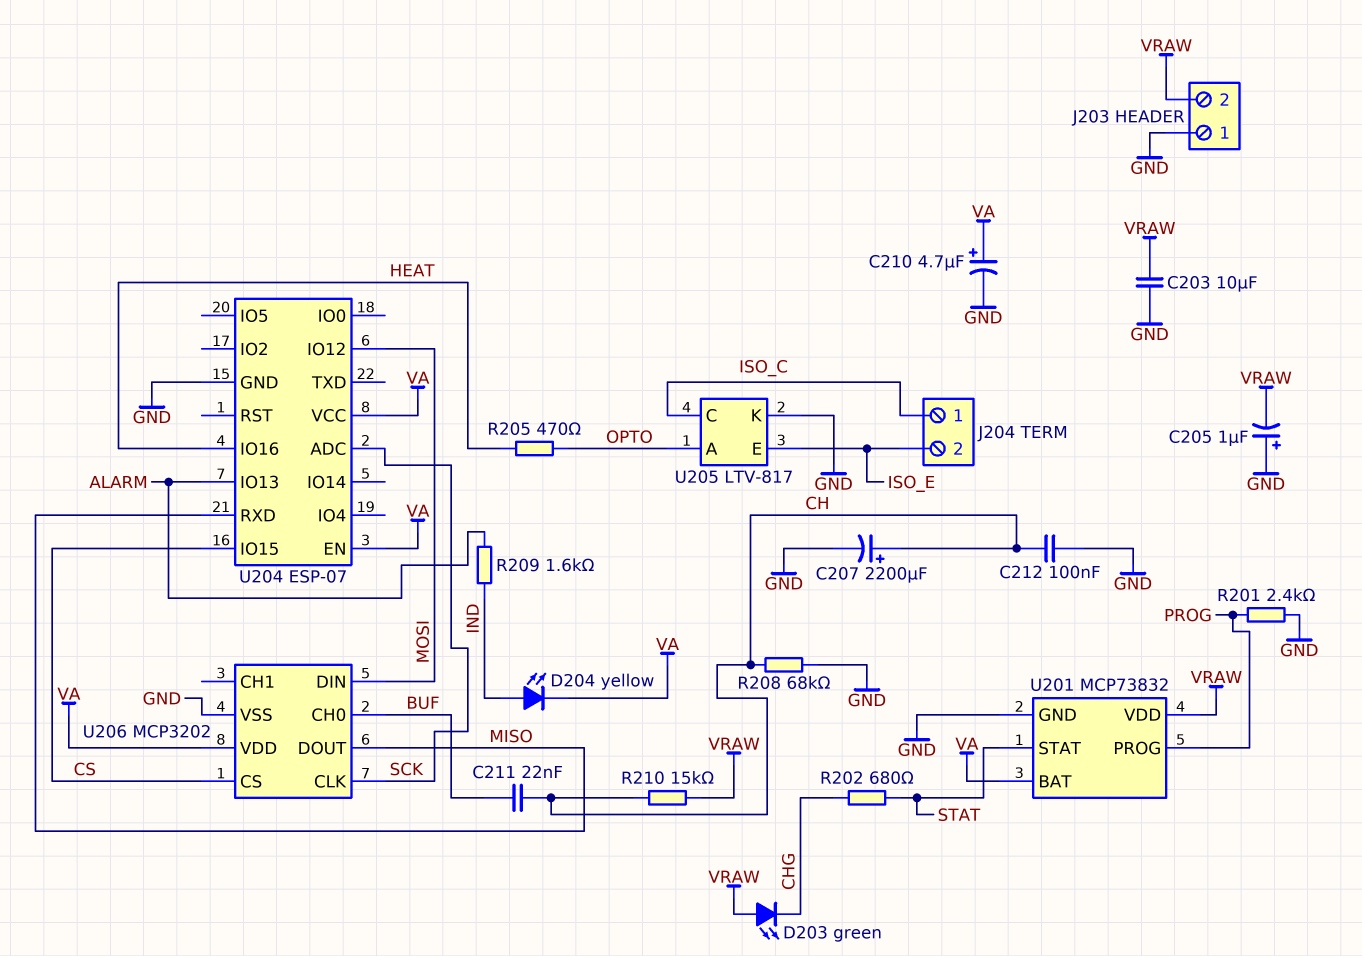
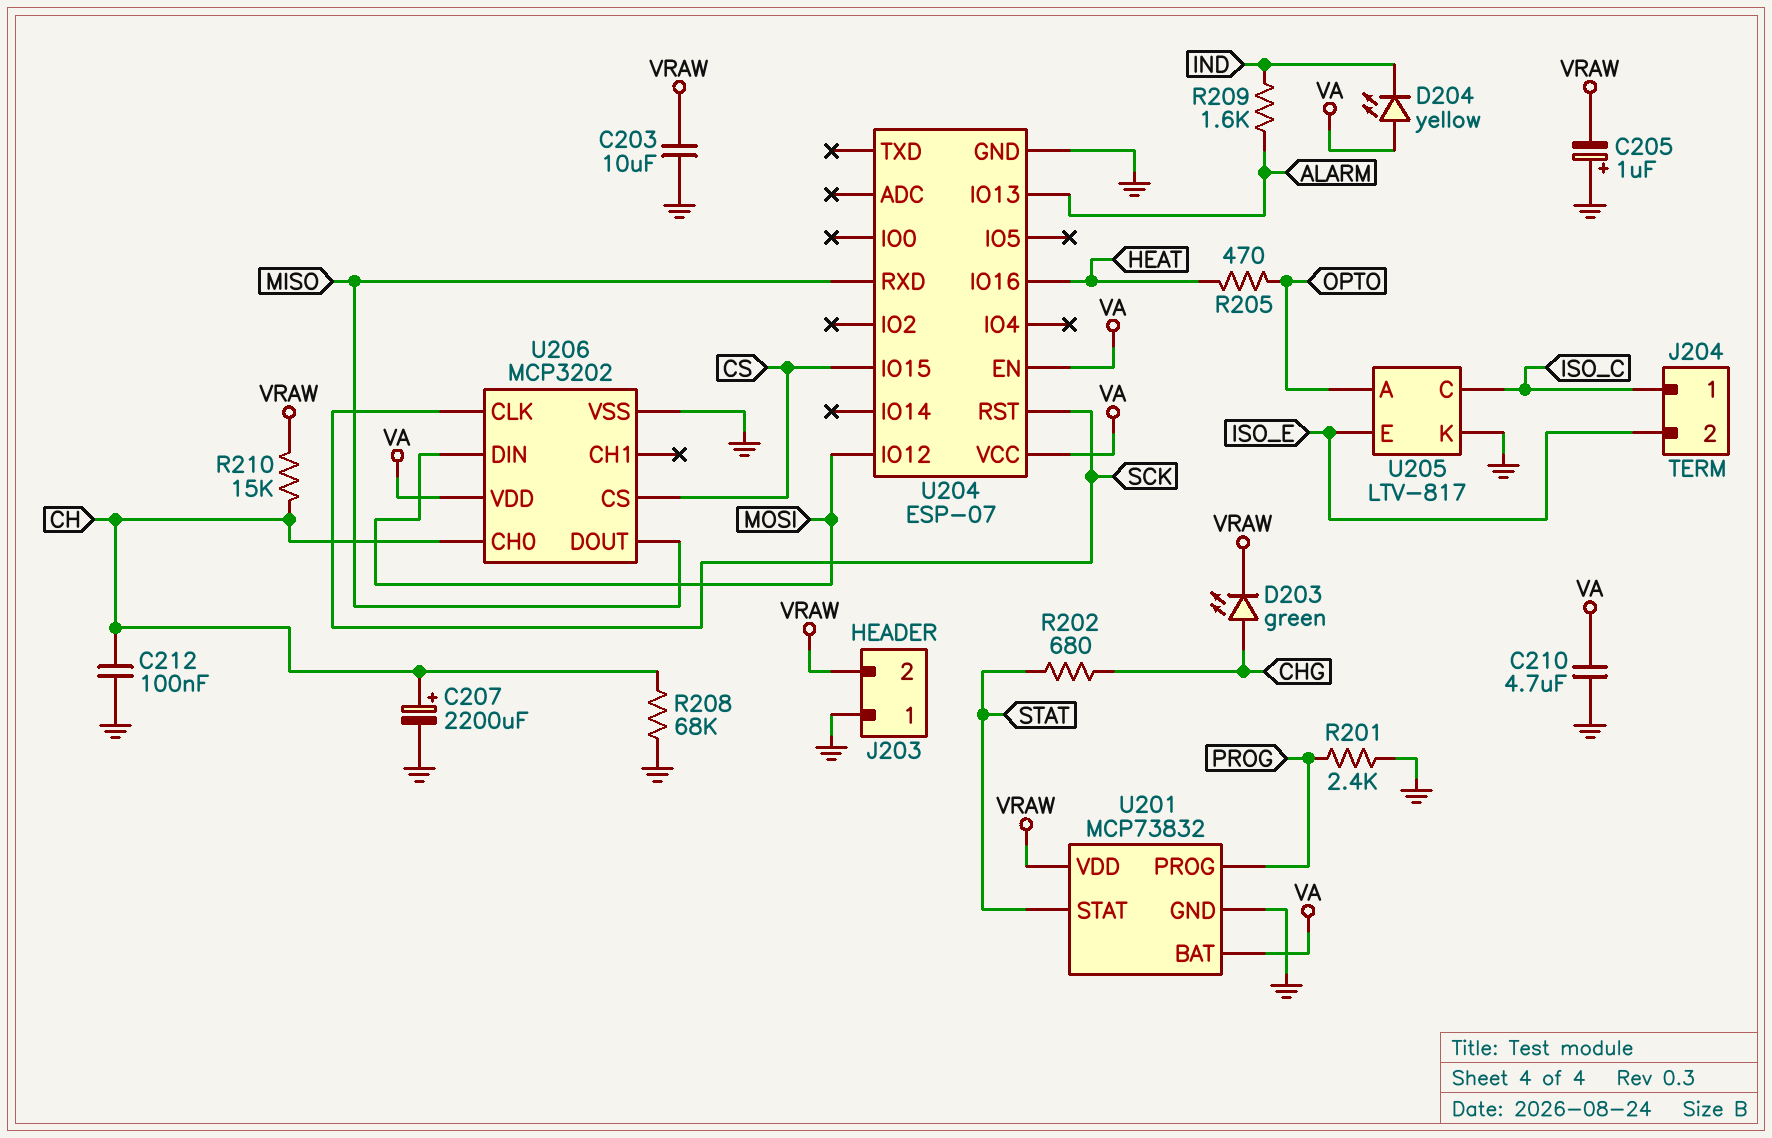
C210: 4.7uF (plus VA, minus GND) -> 4.7uF (GND, VA)
C211: 22nF (BUF, CH) -> none
D203: LED green (A VRAW, K CHG) -> LED green (A CHG, K VRAW)
D204: LED yellow (A IND, K VA) -> LED yellow (A VA, K IND)
U204 pin ADC: SCK -> none
U204 pin RST: none -> SCK
U206 pin CH0: BUF -> CH

